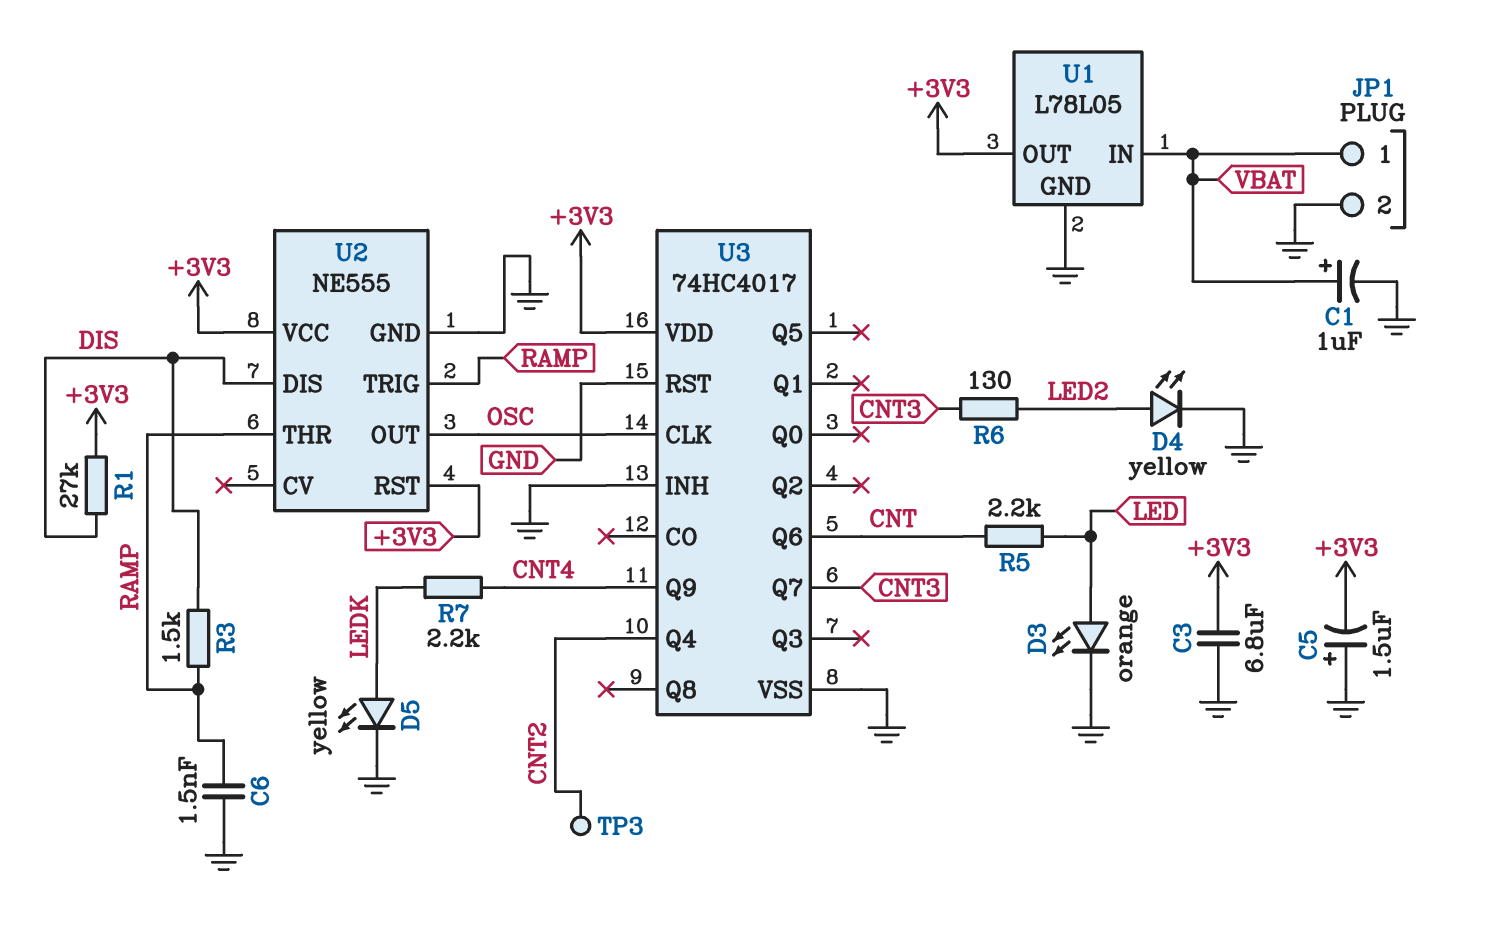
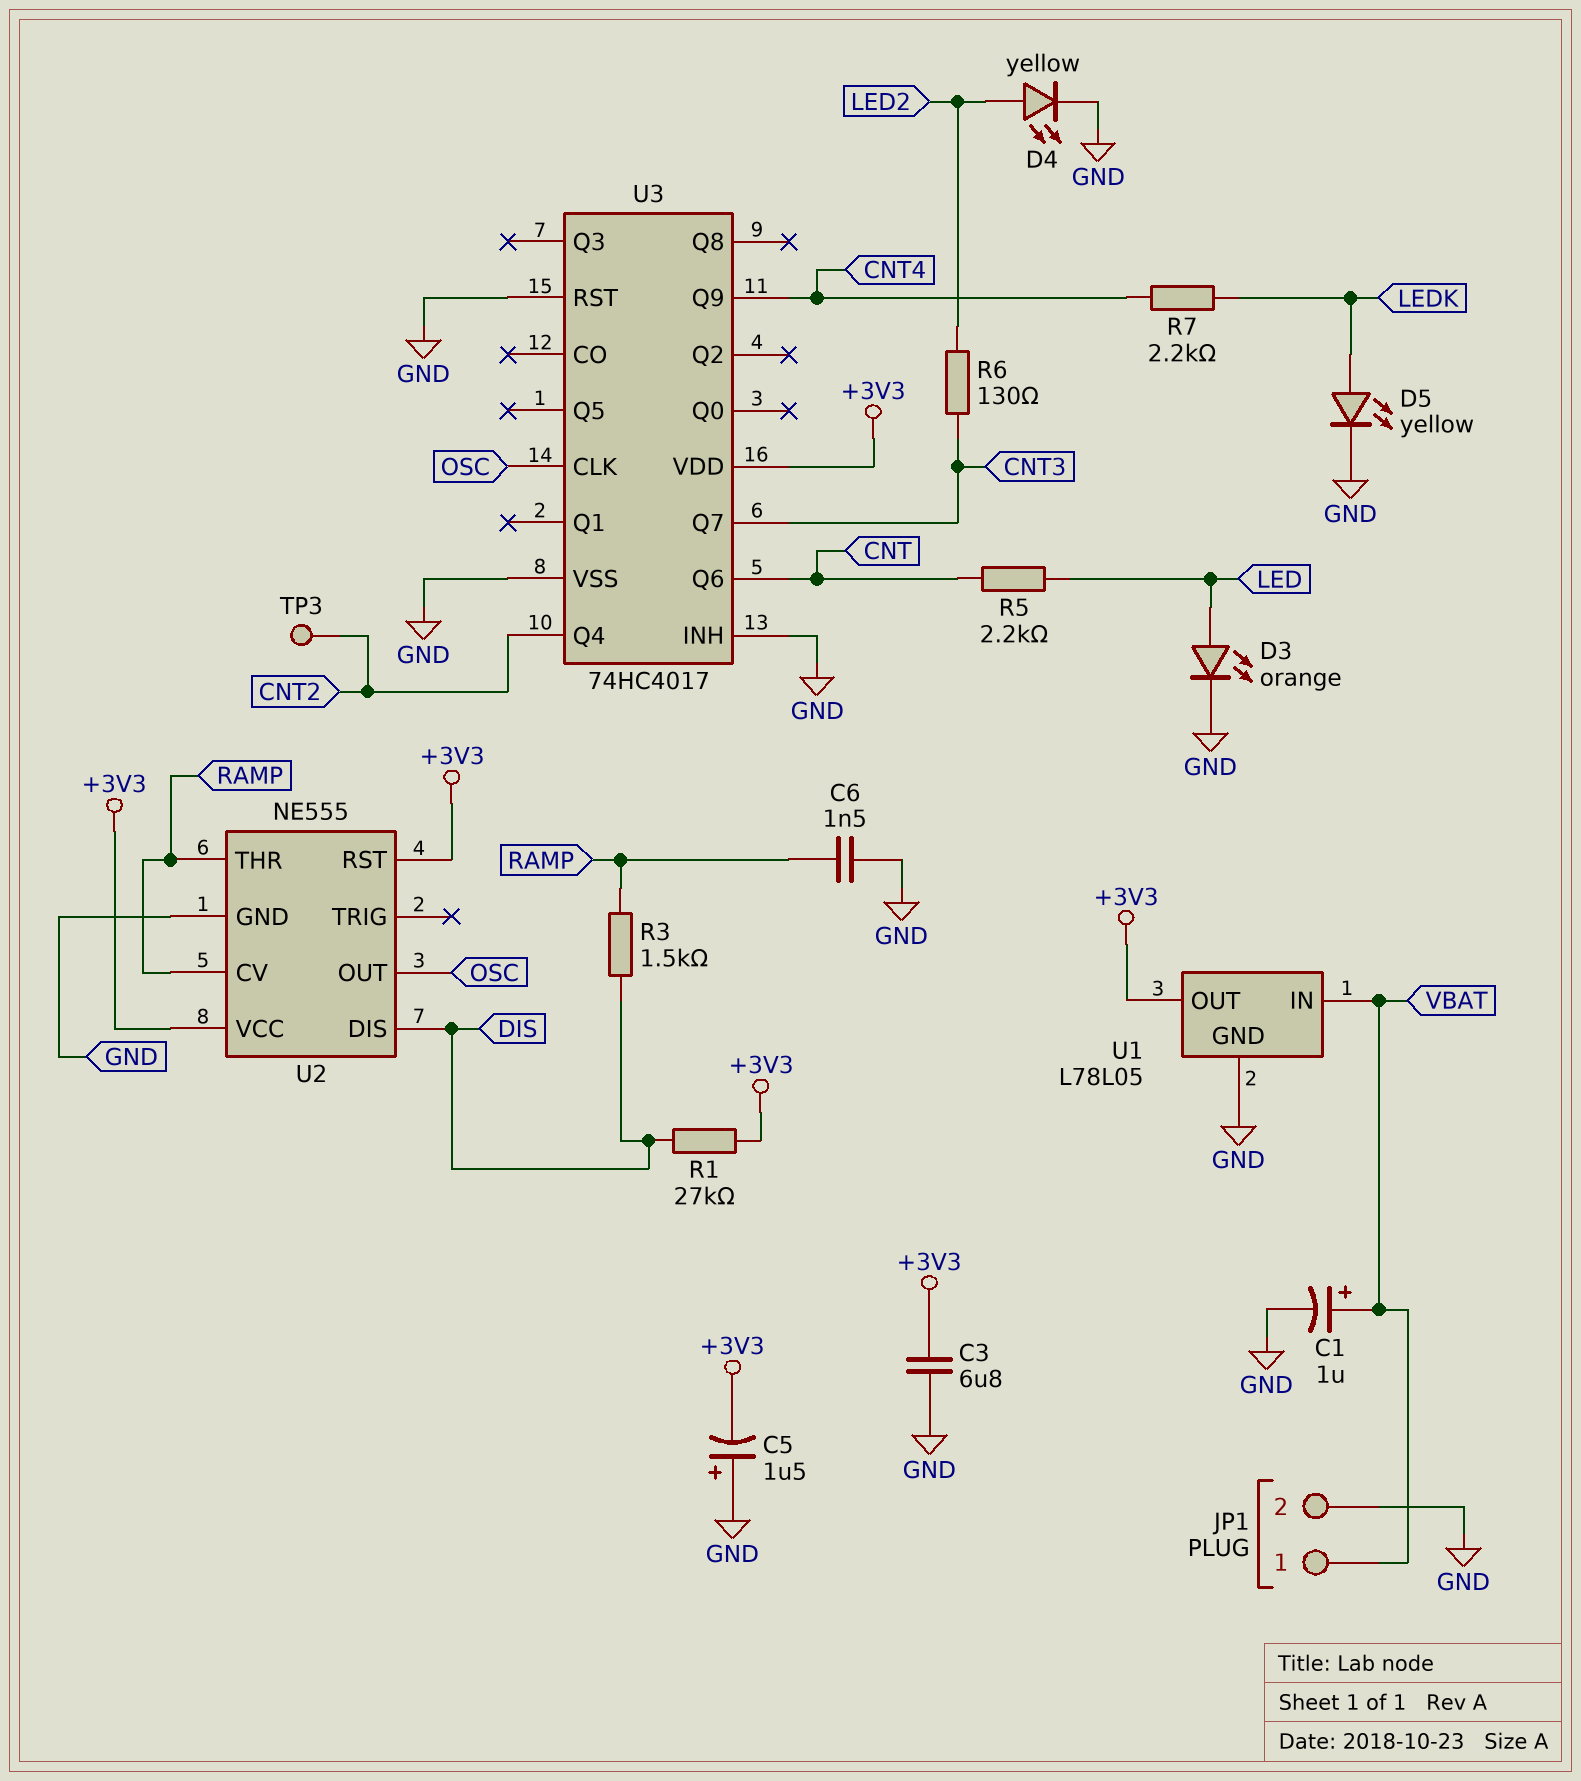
U2 pin CV: none -> RAMP
U2 pin TRIG: RAMP -> none

